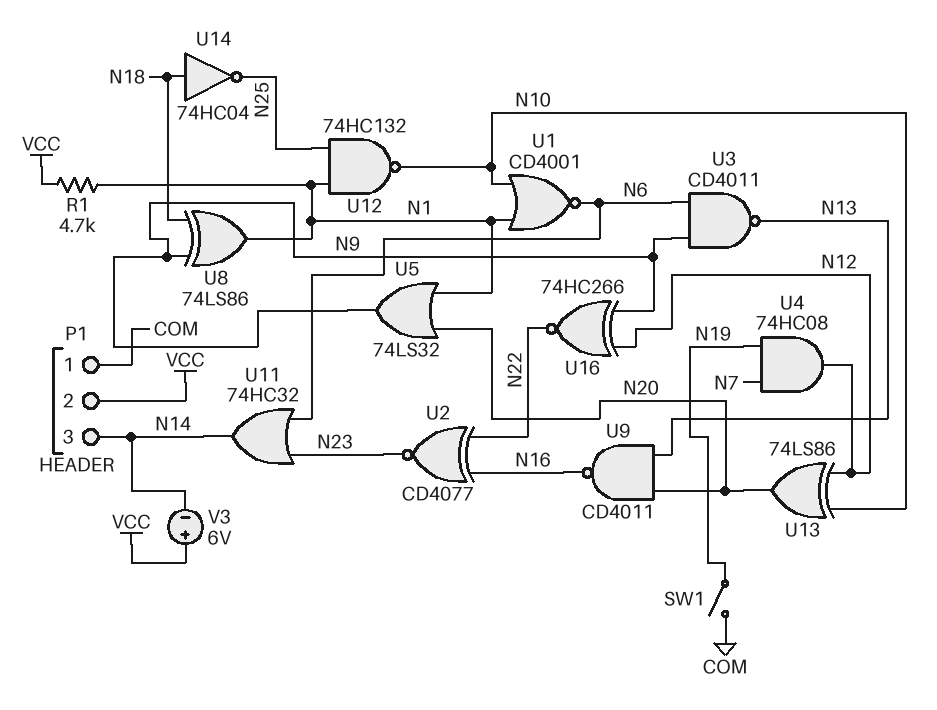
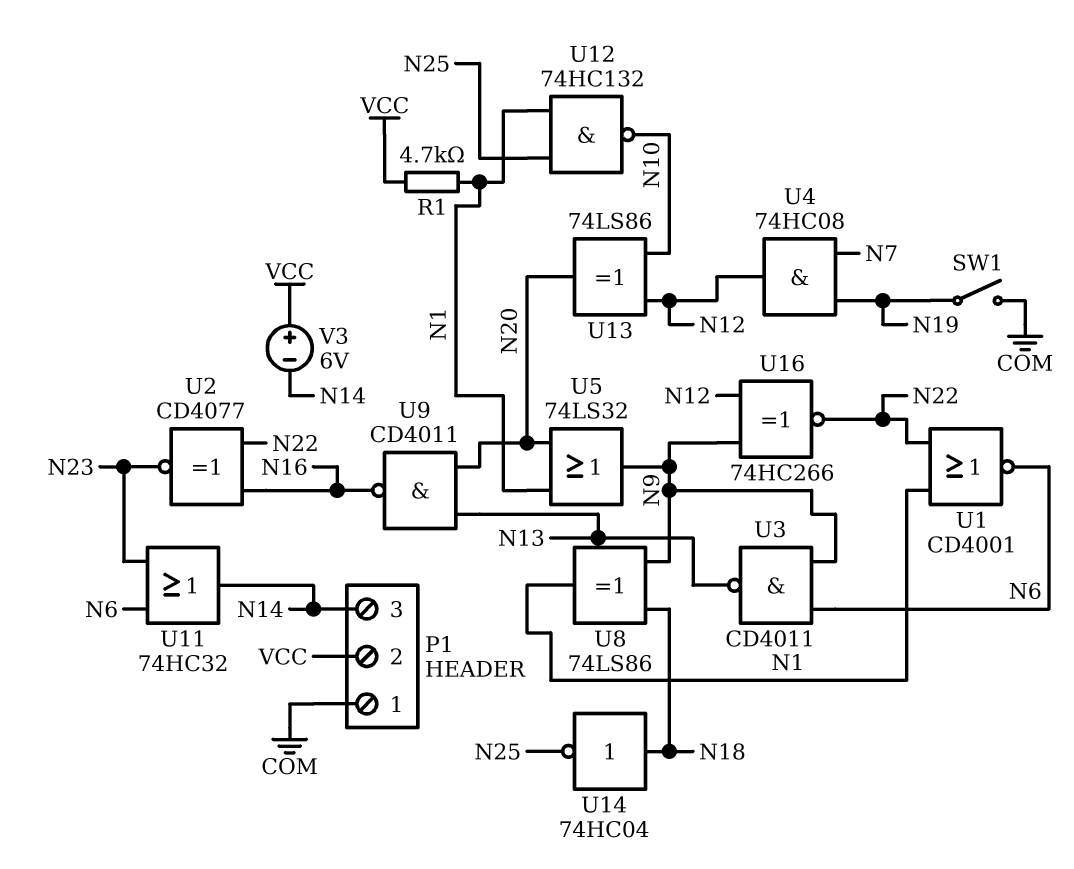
U1: NOR CD4001 (in N1, in N10, out N6) -> NOR CD4001 (in N1, in N22, out N6)

